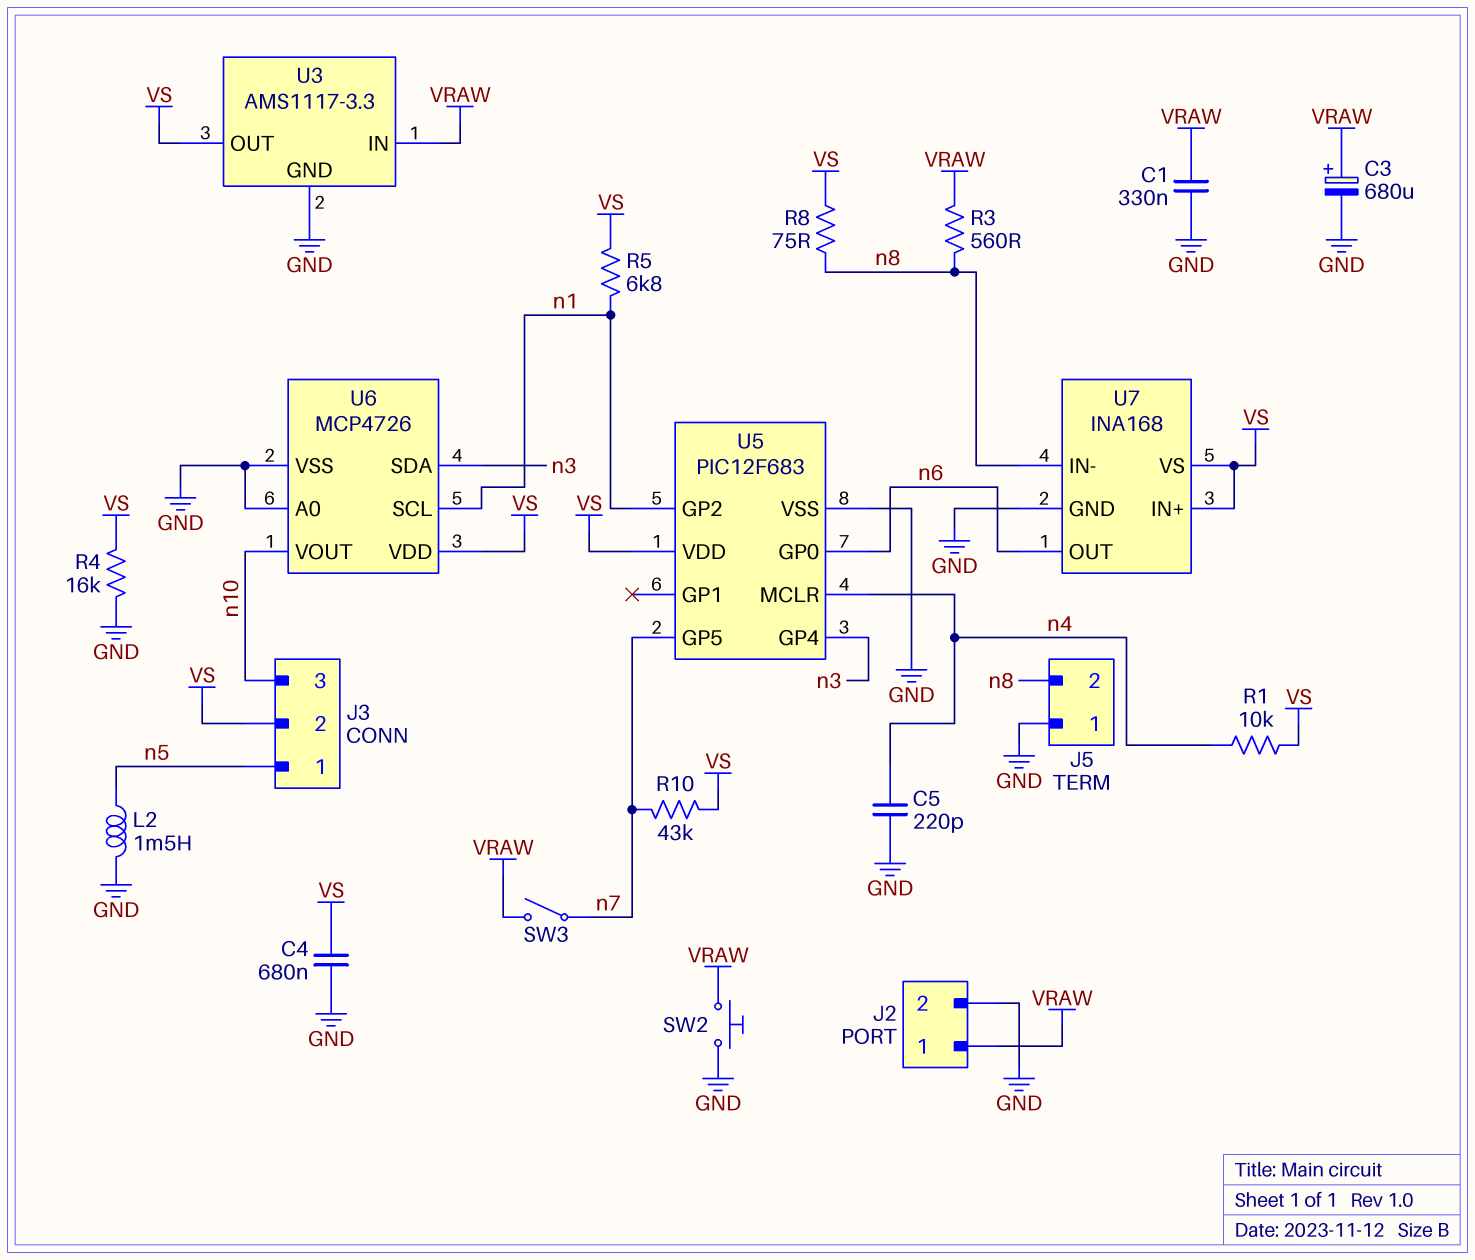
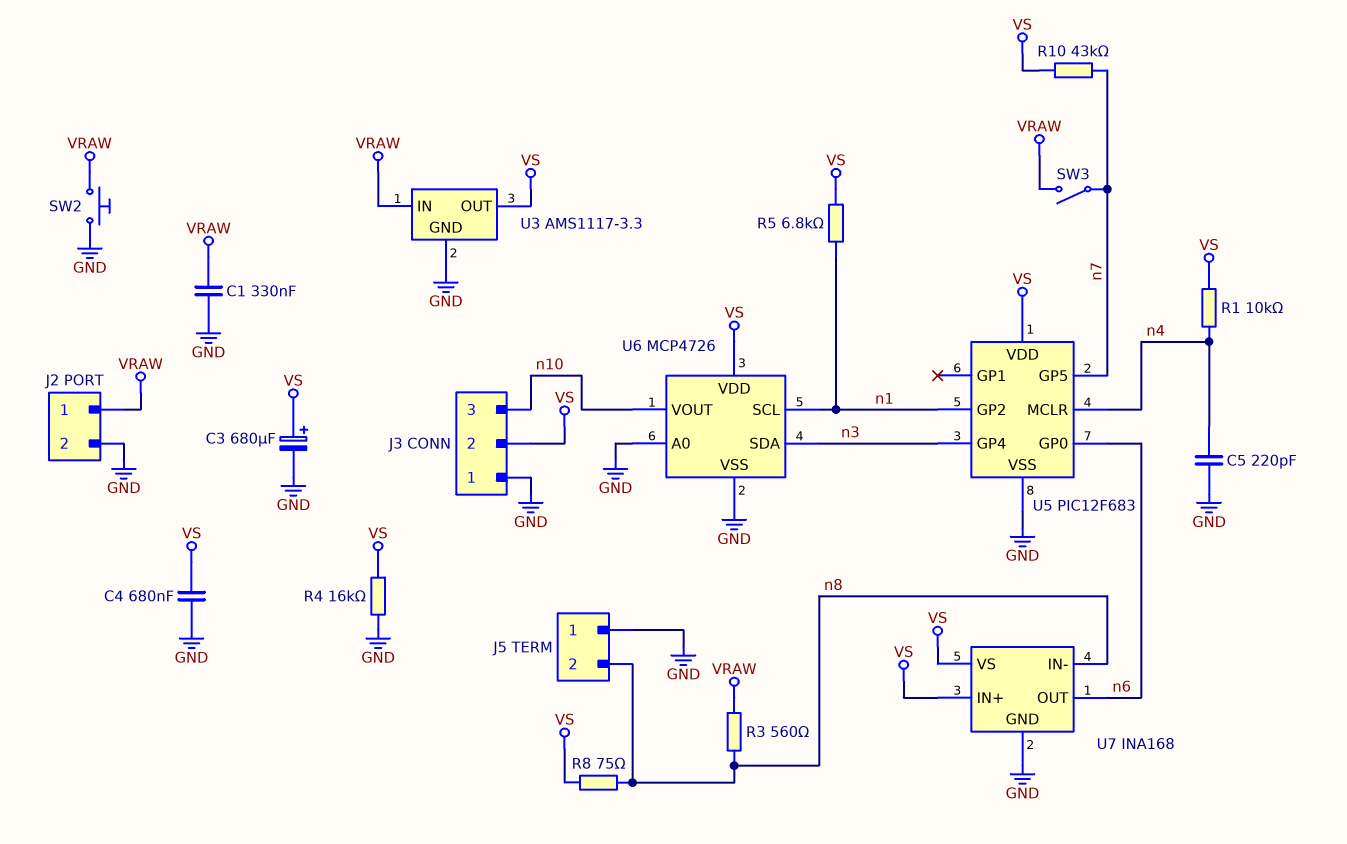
C3: 680uF (plus VRAW, minus GND) -> 680uF (plus VS, minus GND)
J3 pin 1: n5 -> GND
L2: 1.5mH (GND, n5) -> none

